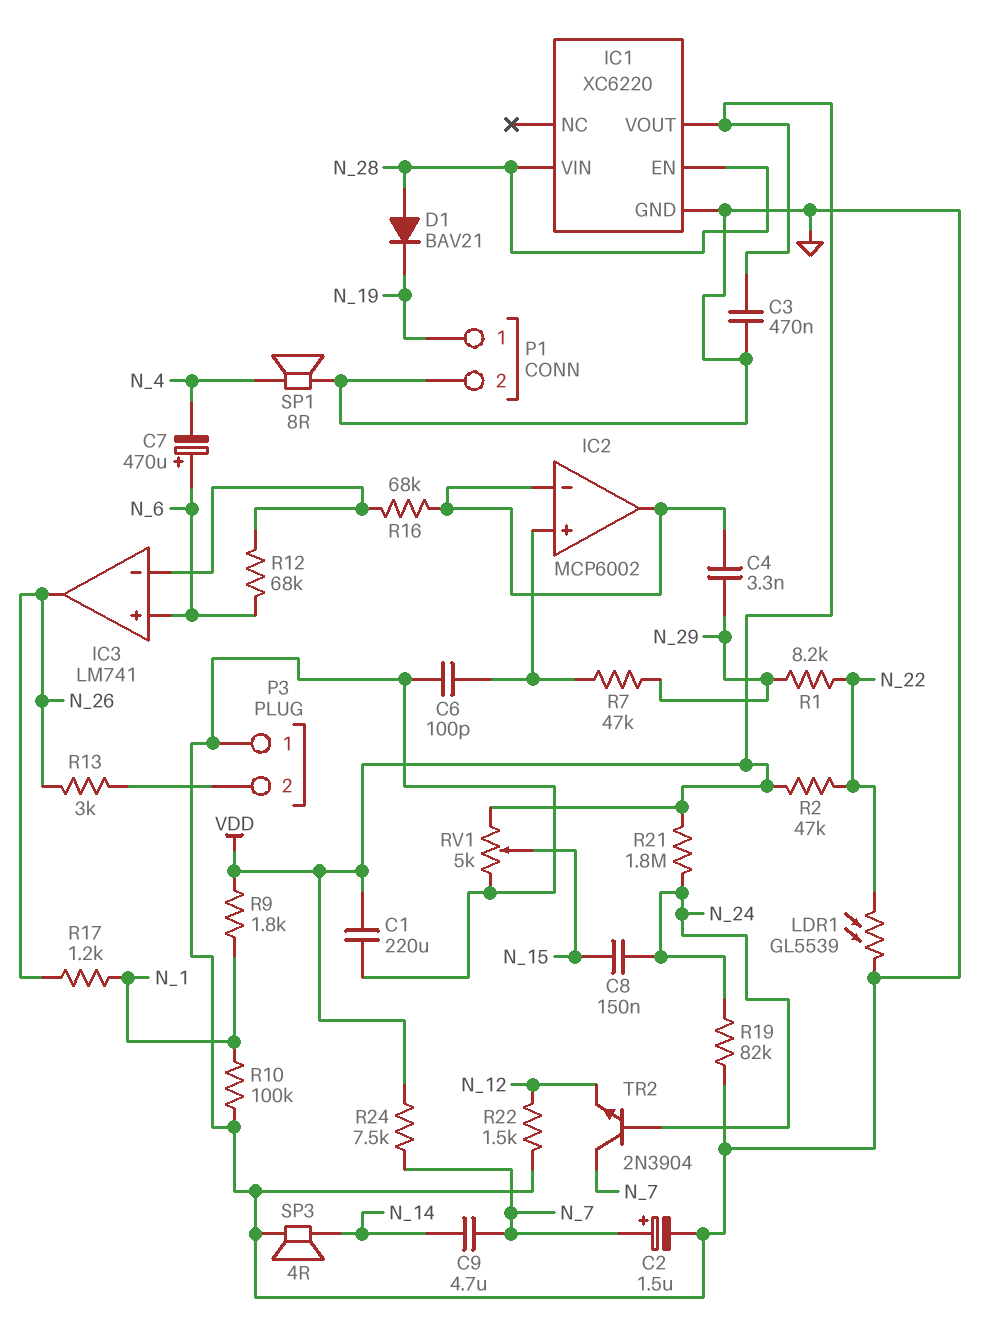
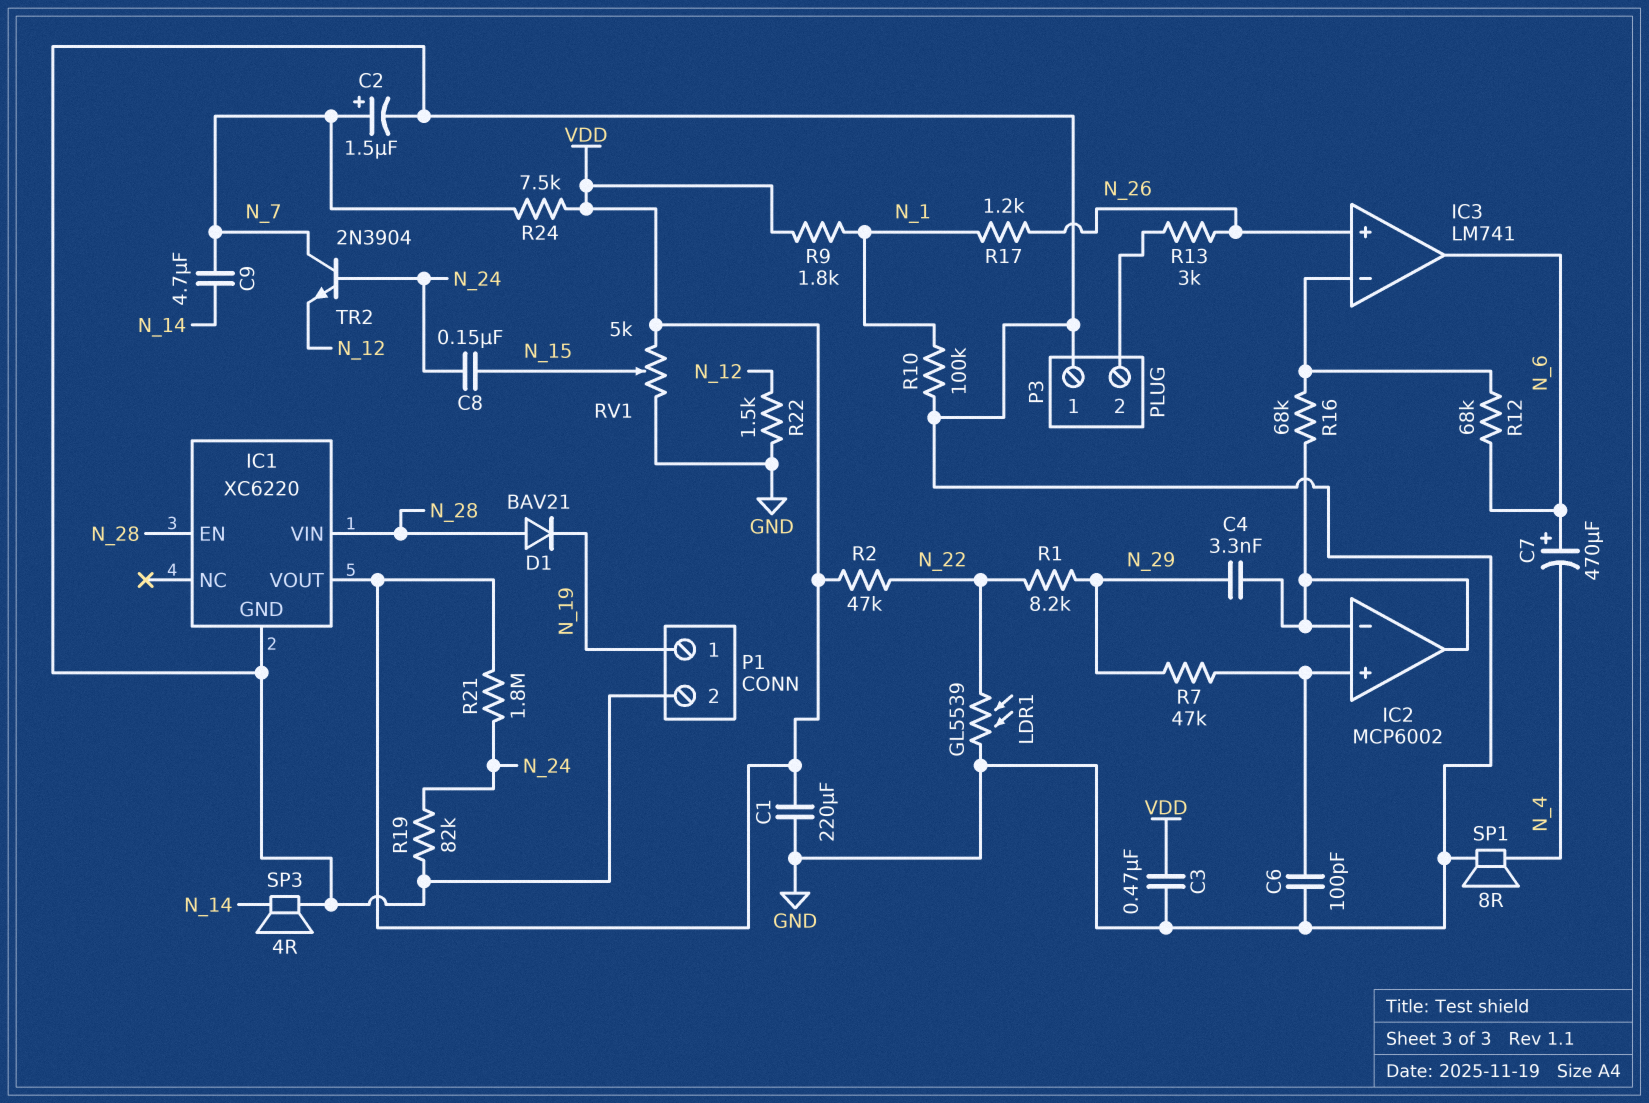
IC3 pin in+: N_6 -> N_26
IC3 pin out: N_26 -> N_6

